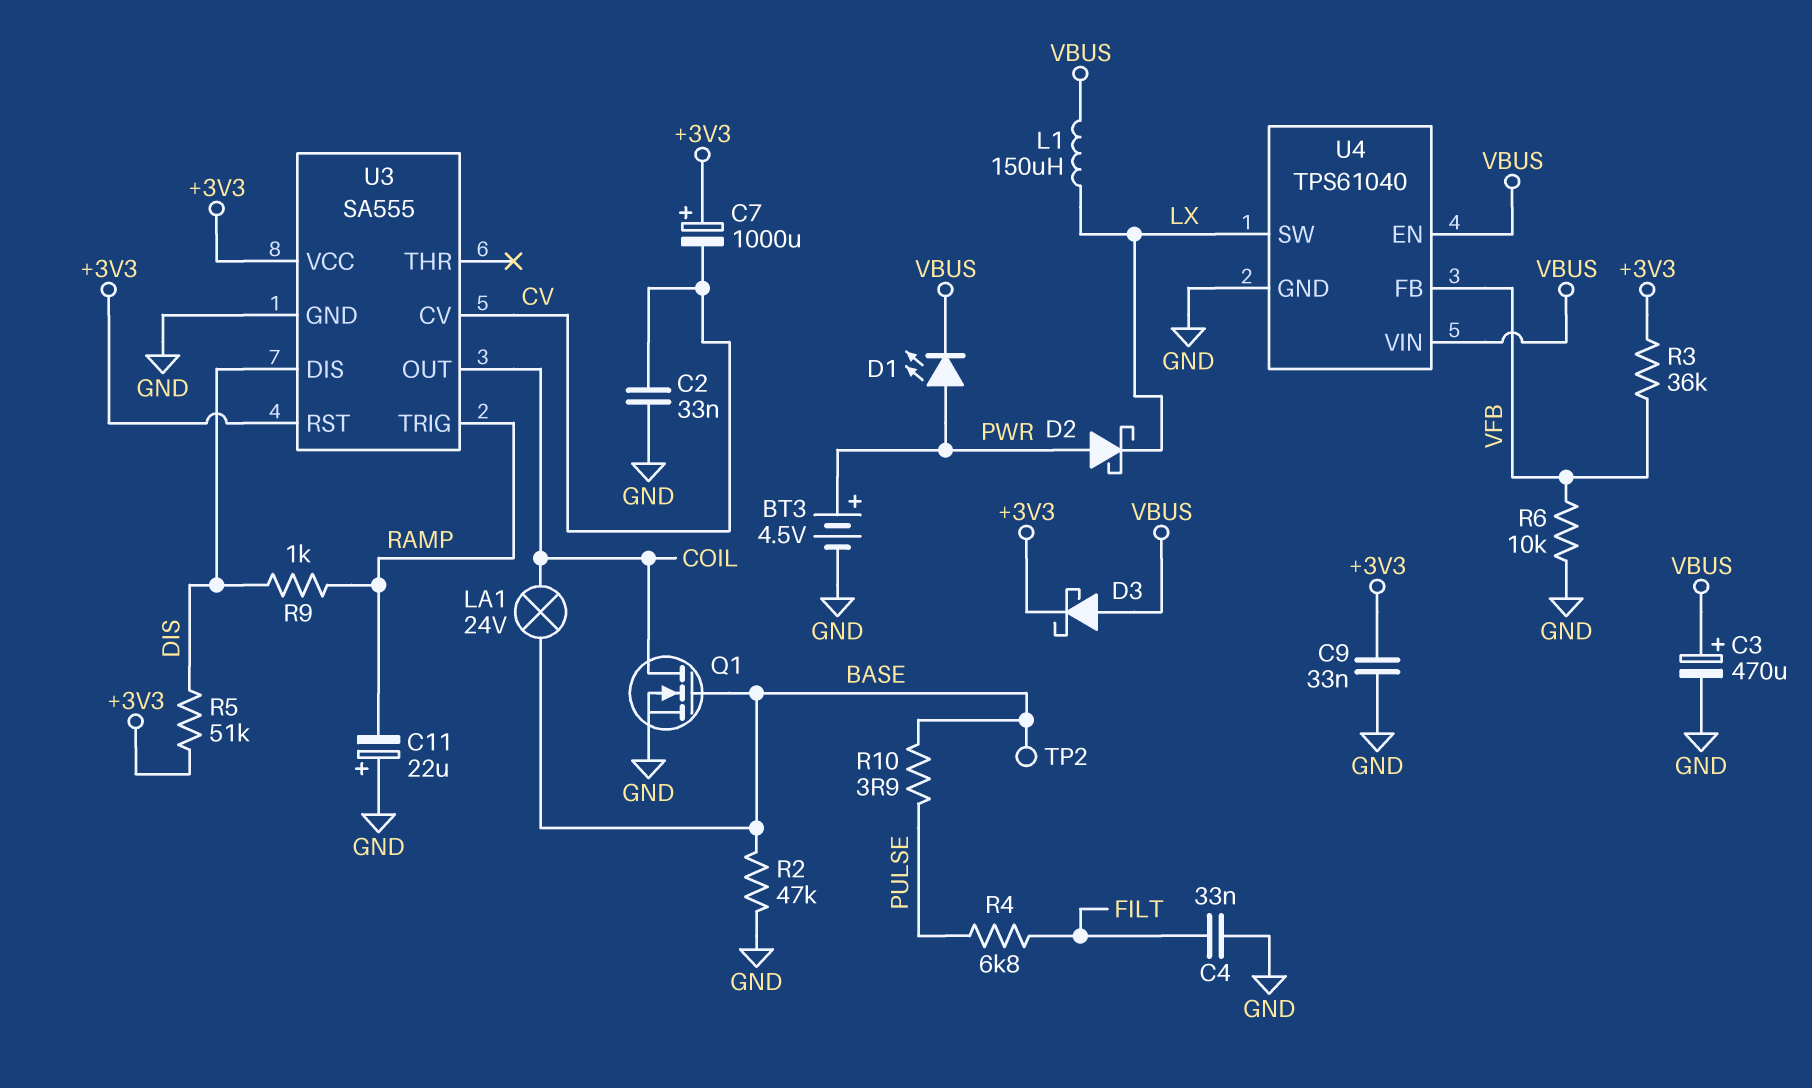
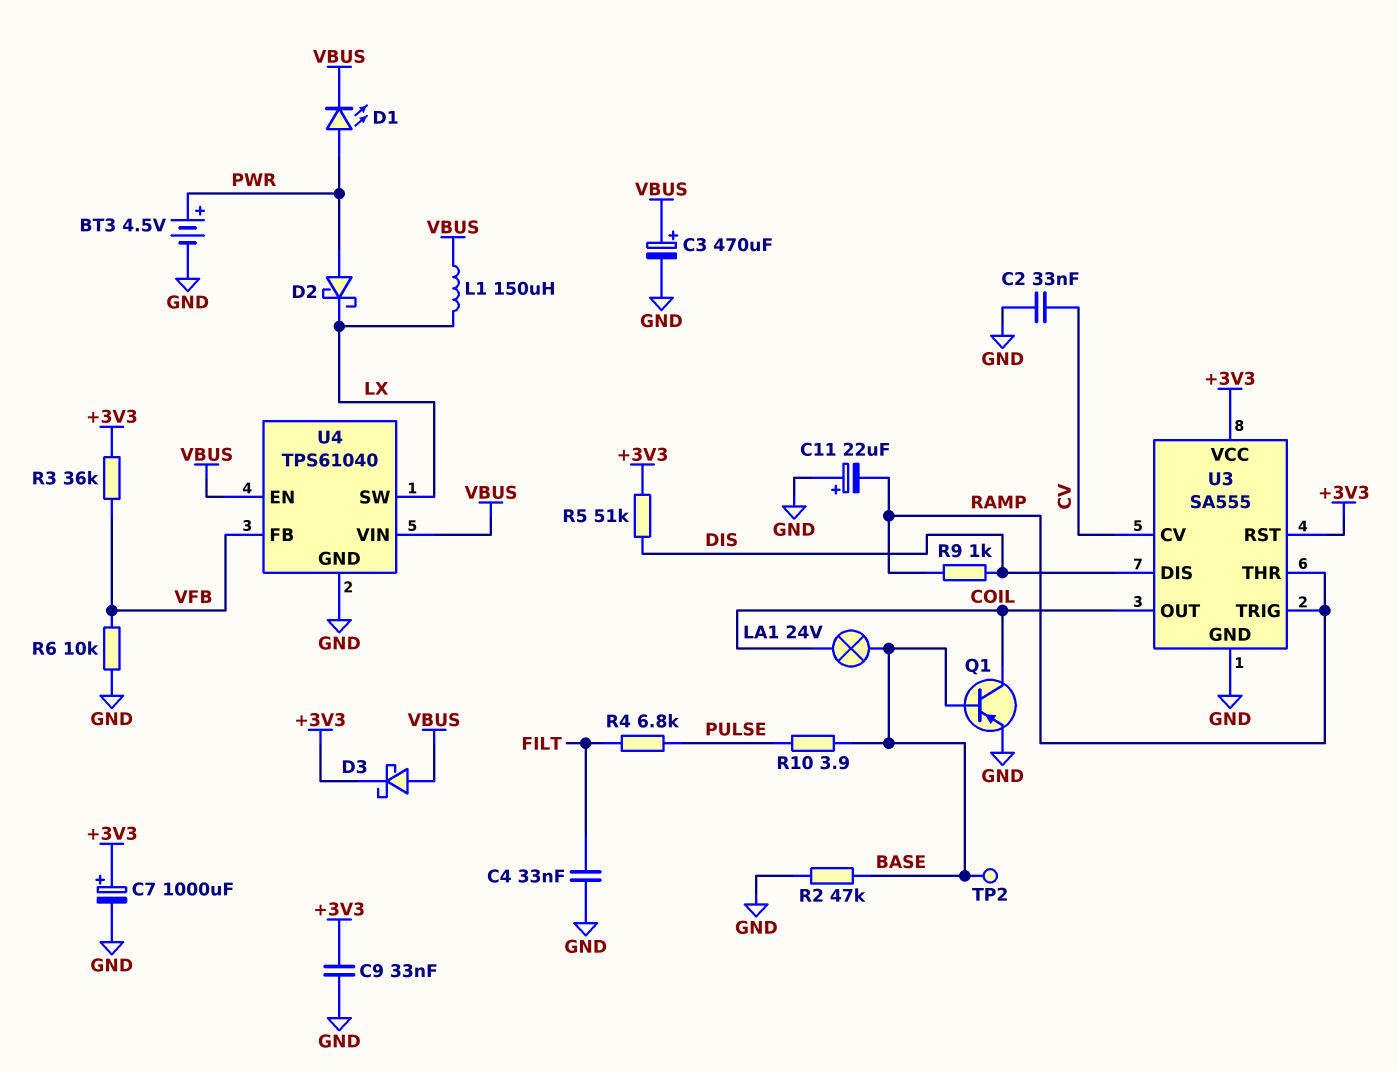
C7: 1000uF (plus +3V3, minus CV) -> 1000uF (plus +3V3, minus GND)
Q1: NMOS (G BASE, D COIL, S GND) -> PNP (B BASE, C COIL, E GND)
U3 pin THR: none -> RAMP

